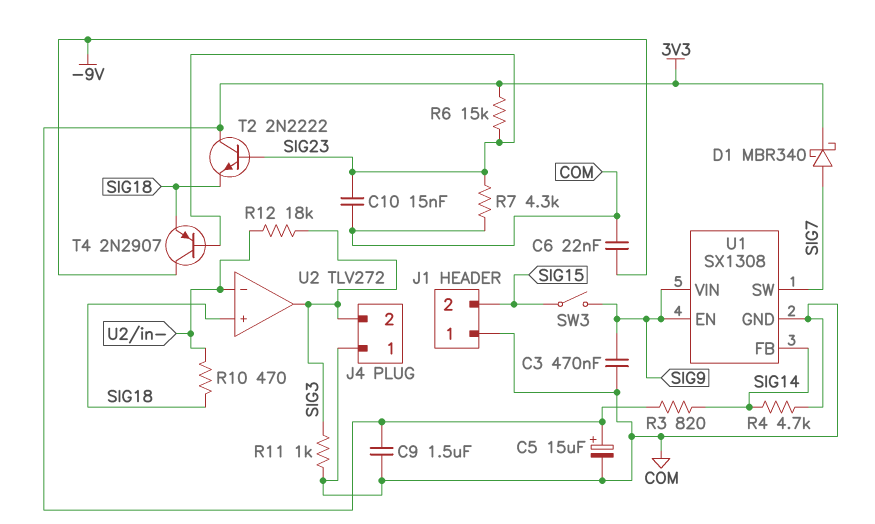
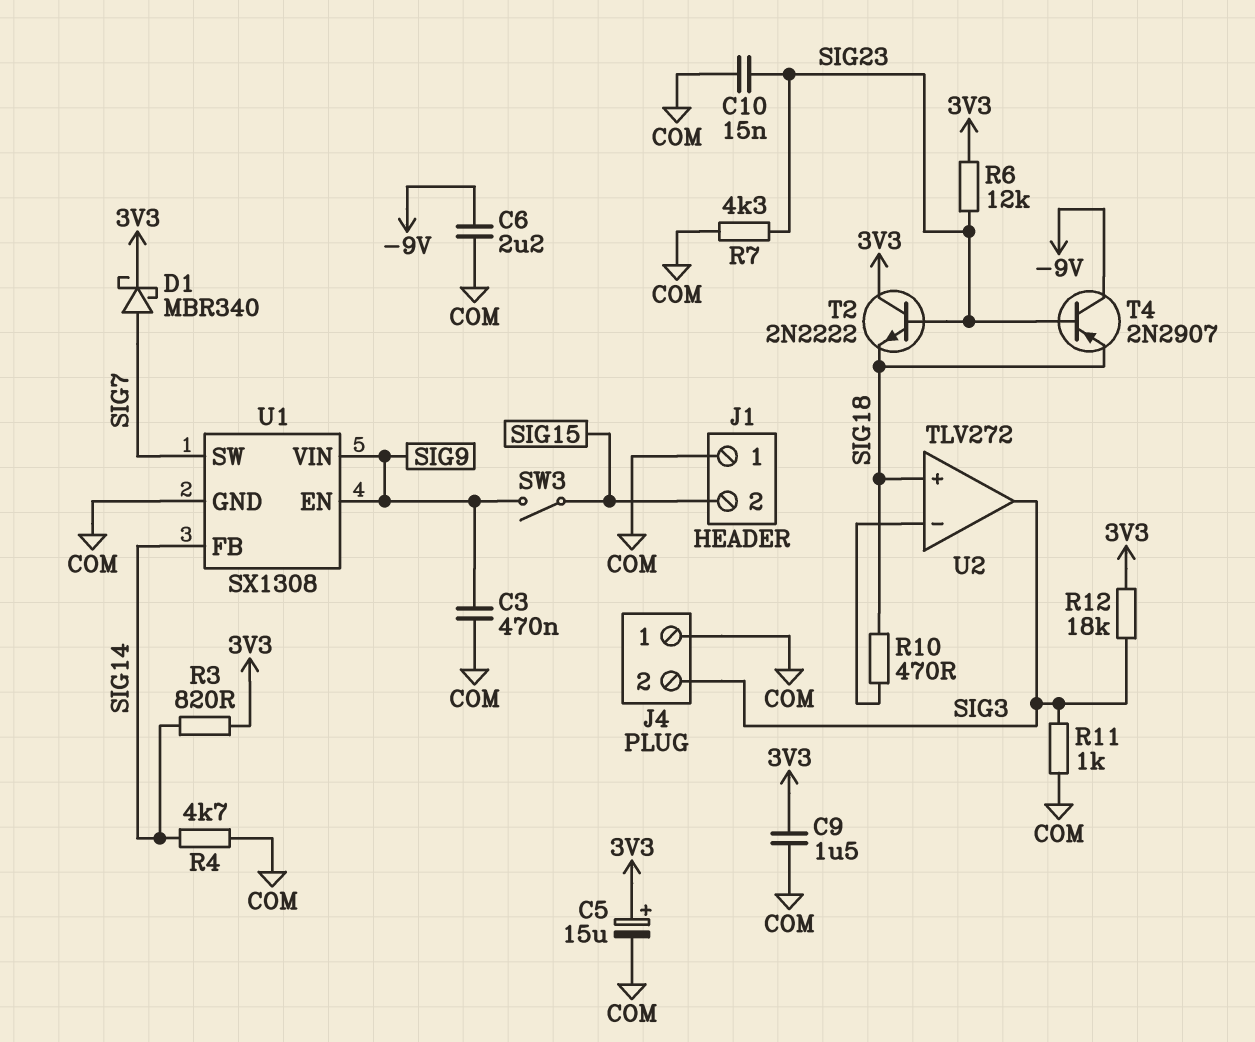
C6: 22nF (-9V, COM) -> 2.2uF (-9V, COM)
R6: 15k (3V3, SIG23) -> 12k (3V3, SIG23)
R12: 18k (SIG3, U2/in-) -> 18k (3V3, SIG3)

